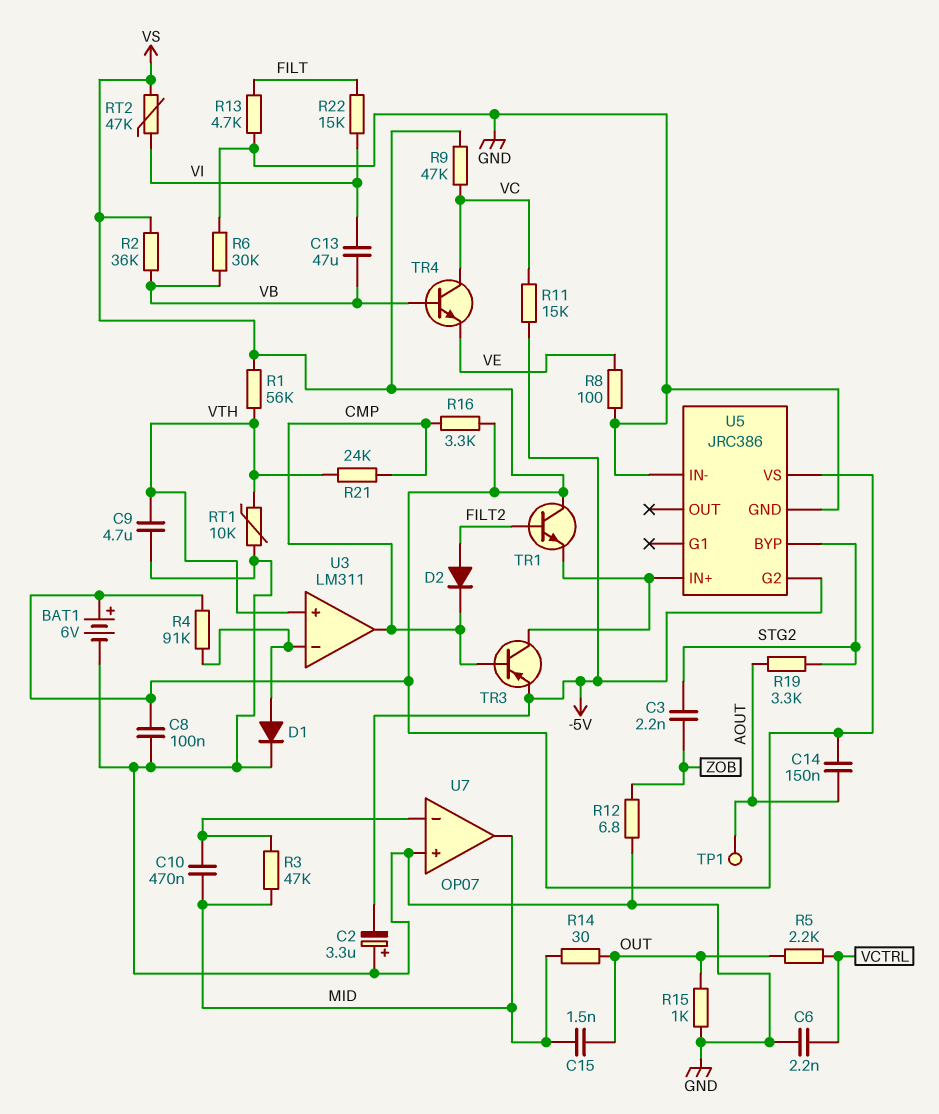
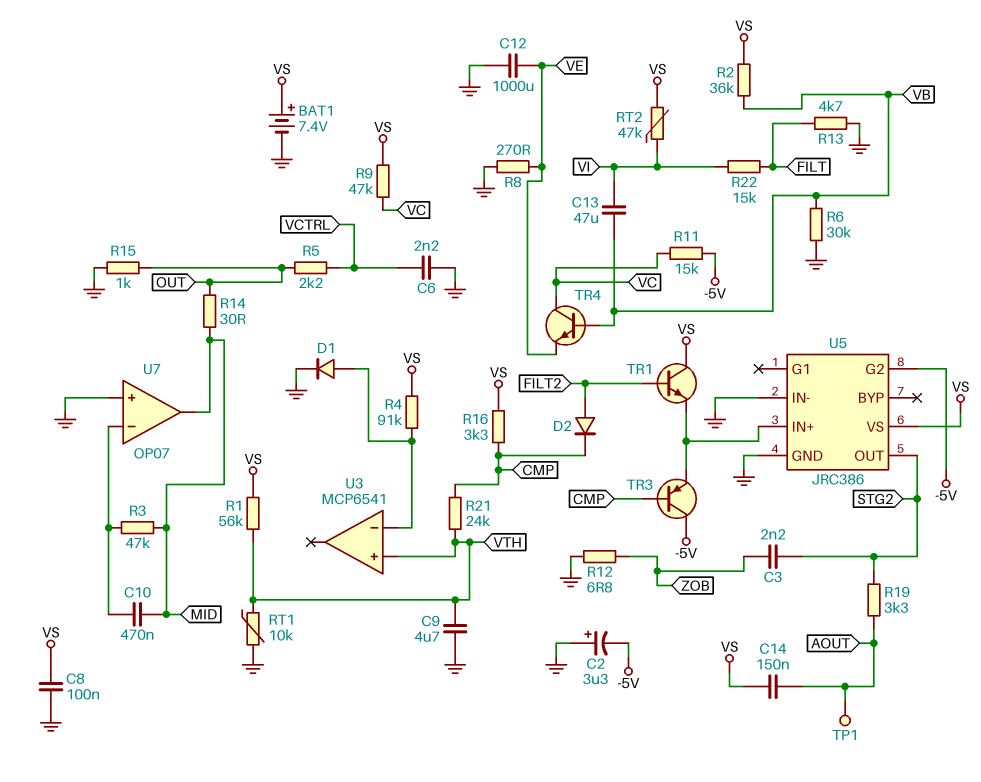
BAT1: 6V (plus VS, minus GND) -> 7.4V (plus VS, minus GND)
C12: none -> 1000uF (GND, VE)
C15: 1.5nF (MID, OUT) -> none
R8: 100 (GND, VE) -> 270 (GND, VE)
TR3: PNP (B CMP, C U5/IN+, E -5V) -> PNP (B CMP, C -5V, E U5/IN+)
U3: LM311 -> MCP6541
U3 pin out: CMP -> none
U5 pin BYP: STG2 -> none
U5 pin OUT: none -> STG2

